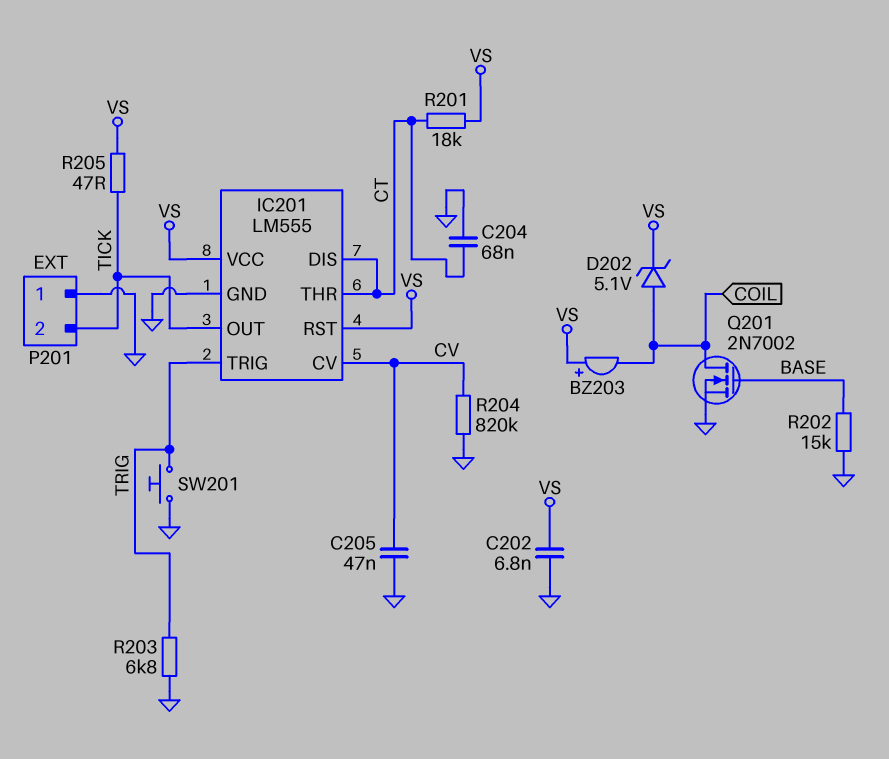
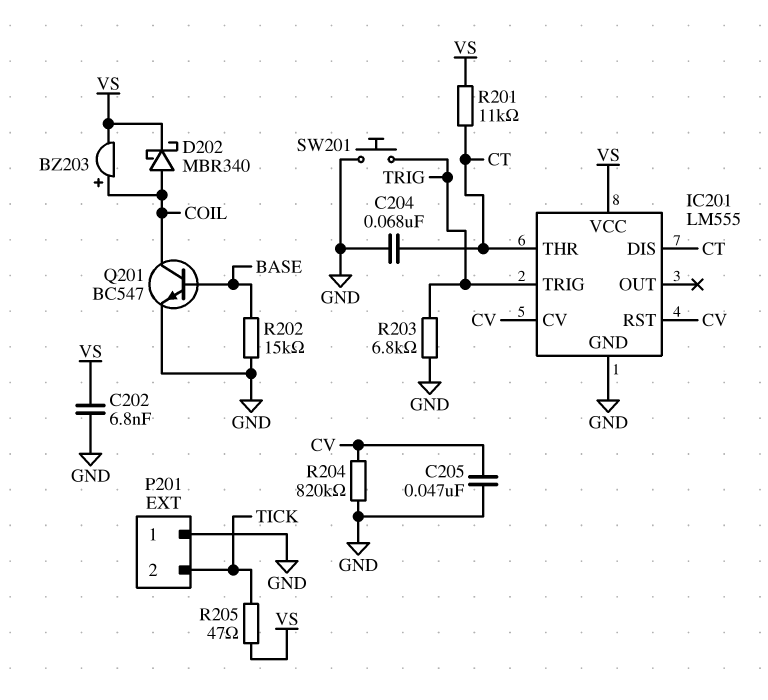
BZ203: buzzer (plus VS, minus COIL) -> buzzer (plus COIL, minus VS)
D202: zener 5.1V (A COIL, K VS) -> schottky MBR340 (A COIL, K VS)
IC201 pin OUT: TICK -> none
IC201 pin RST: VS -> CV
Q201: NMOS 2N7002 (G BASE, D COIL, S GND) -> NPN BC547 (B BASE, C COIL, E GND)
R201: 18k (CT, VS) -> 11k (CT, VS)

